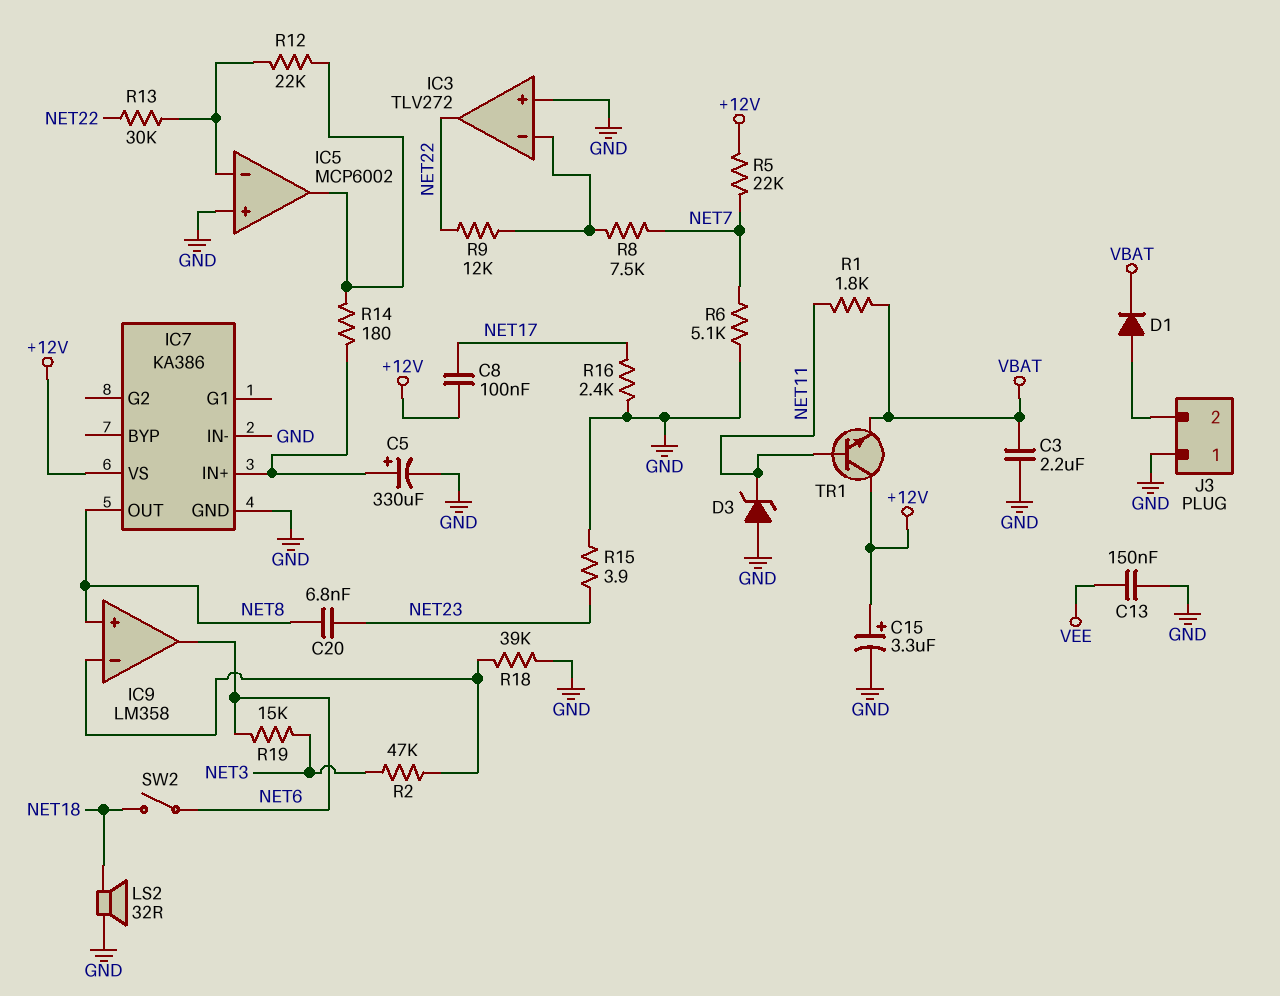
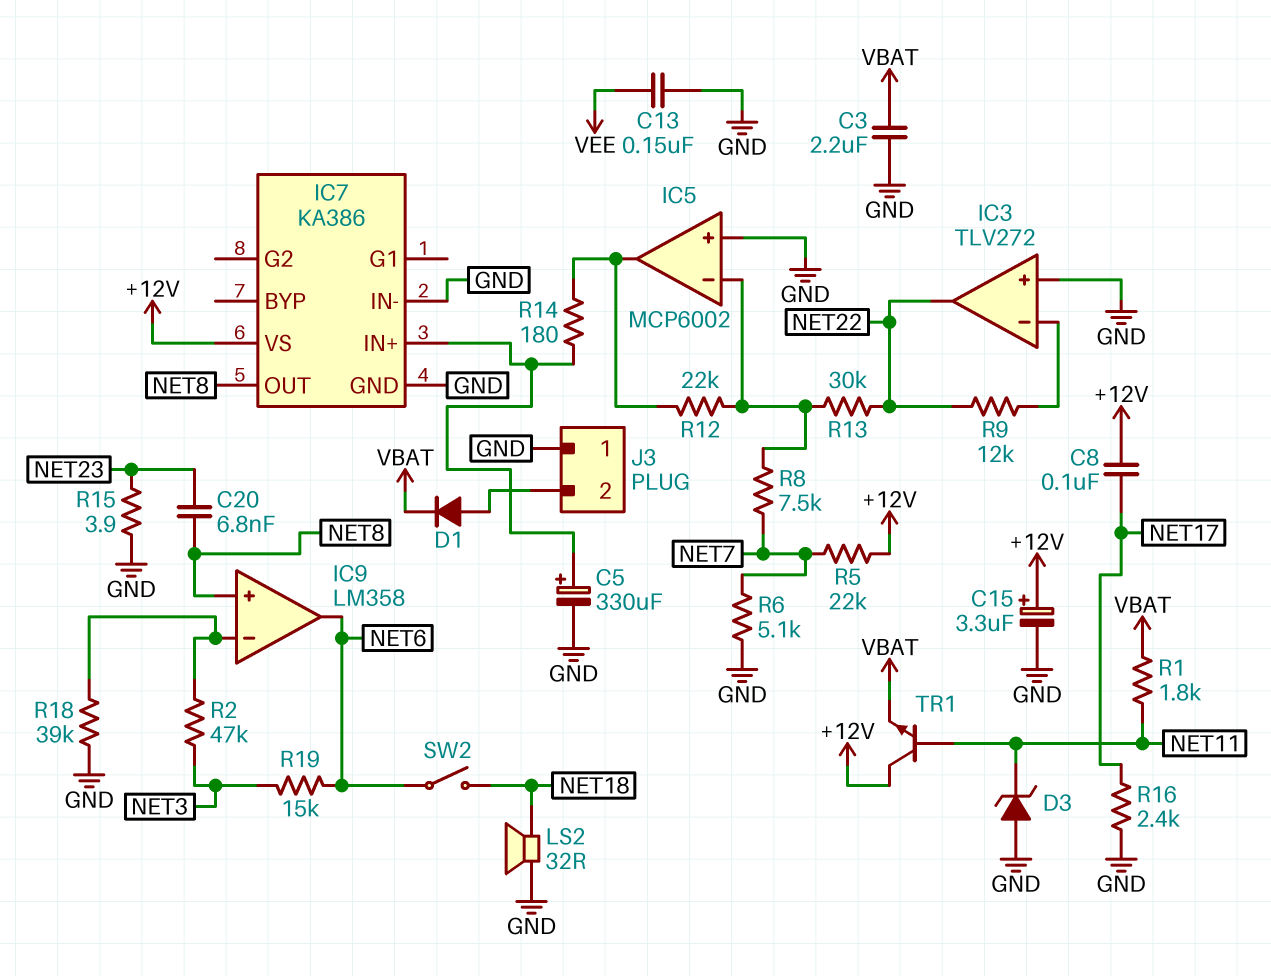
R8: 7.5k (IC3/in-, NET7) -> 7.5k (IC5/in-, NET7)

